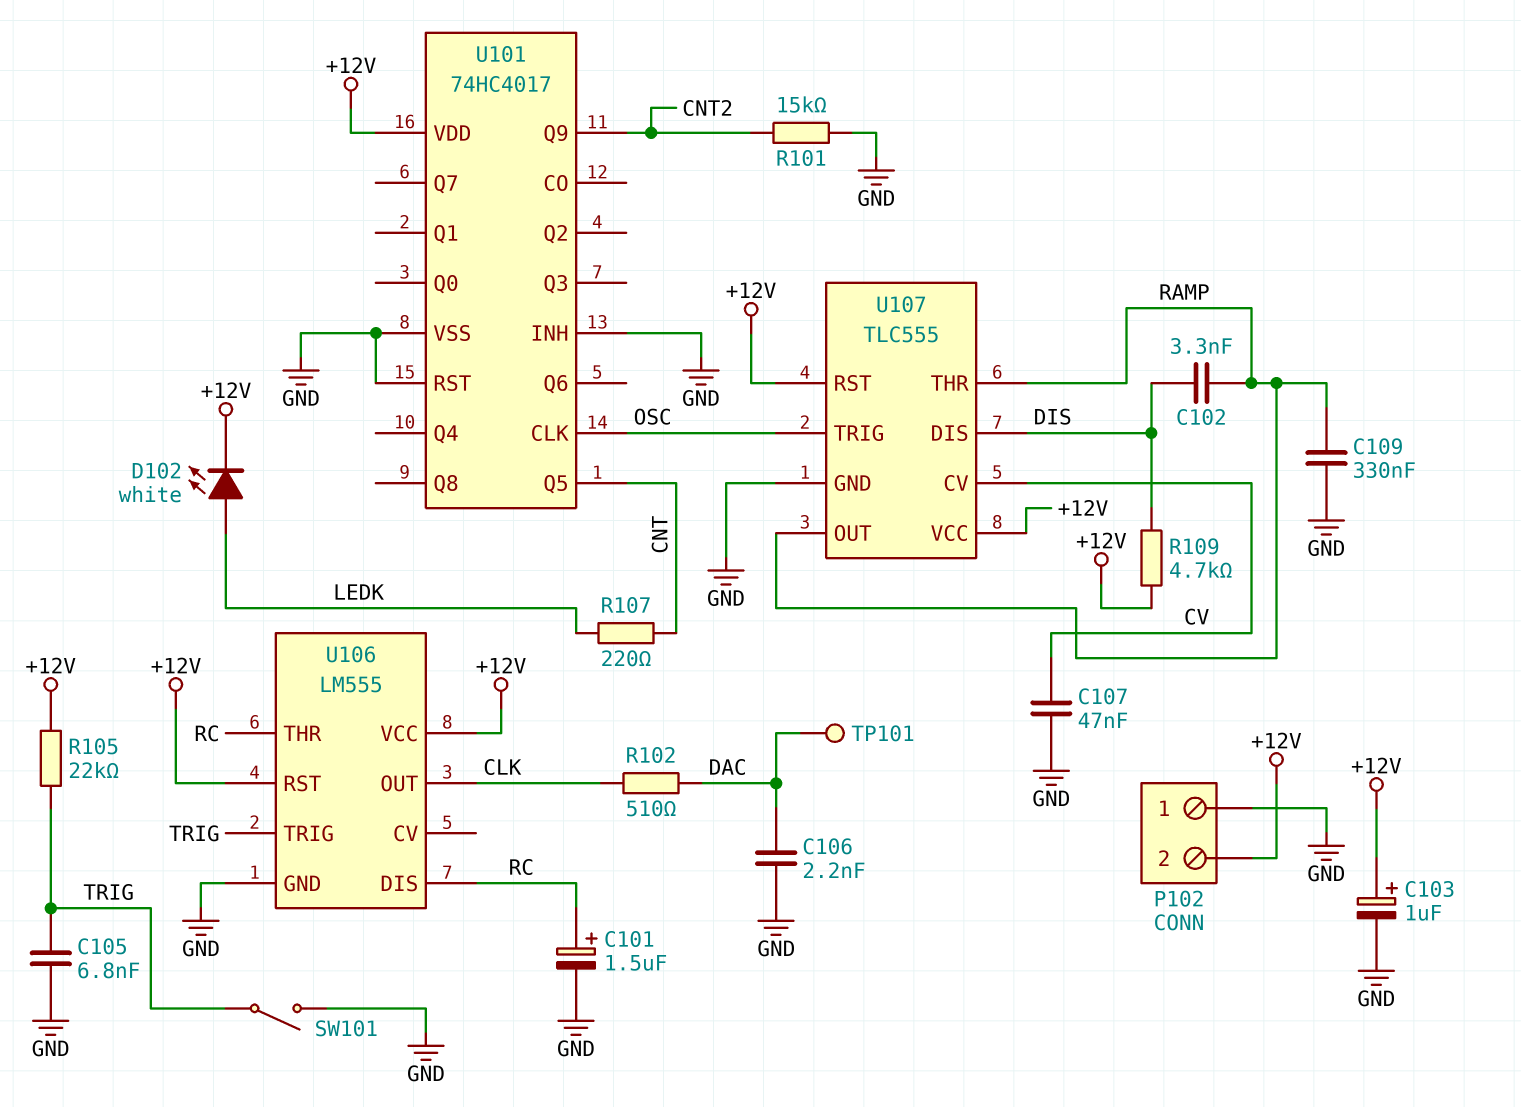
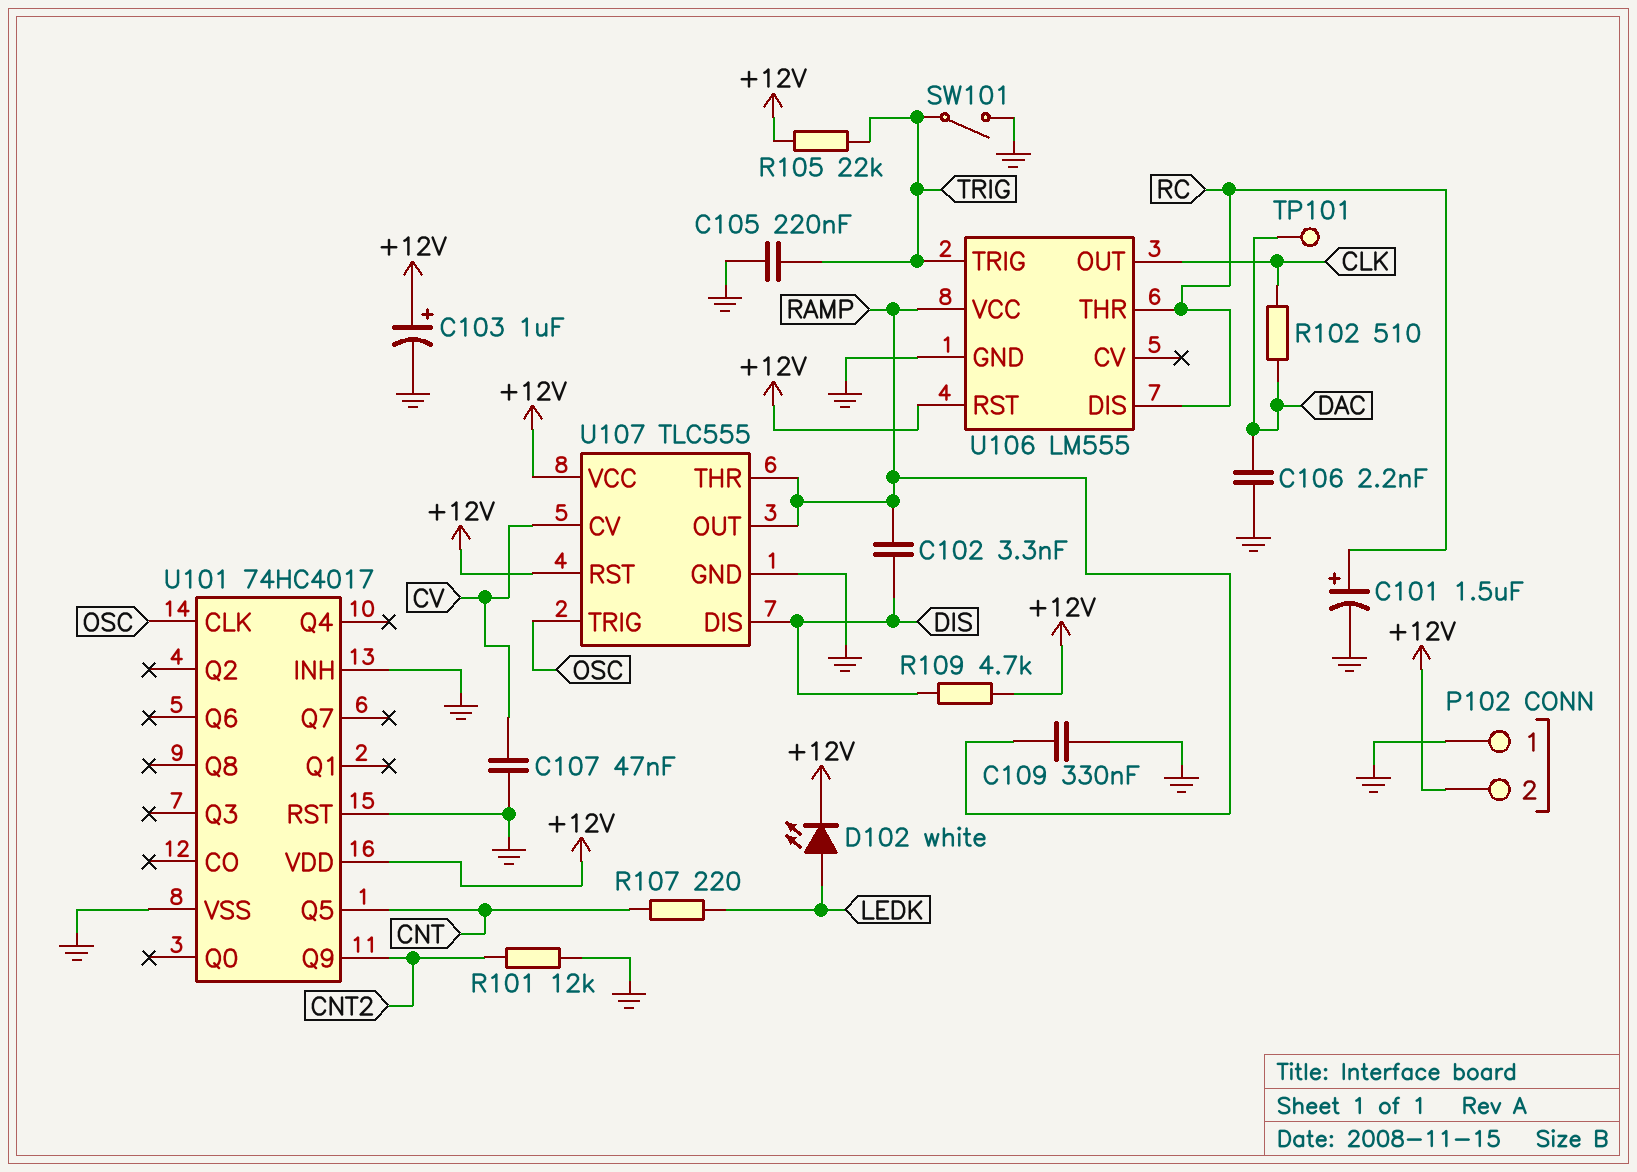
C105: 6.8nF (GND, TRIG) -> 220nF (GND, TRIG)
R101: 15k (CNT2, GND) -> 12k (CNT2, GND)
U106 pin VCC: +12V -> RAMP

